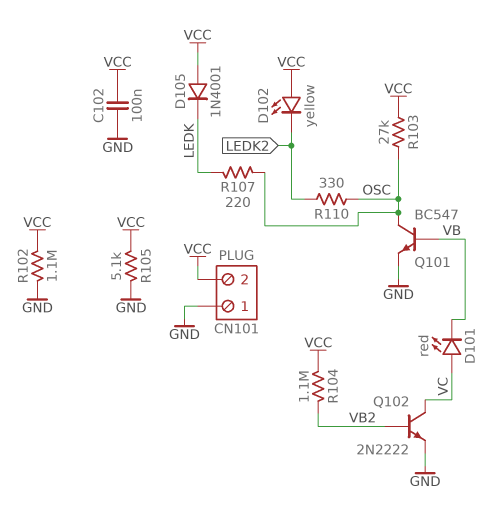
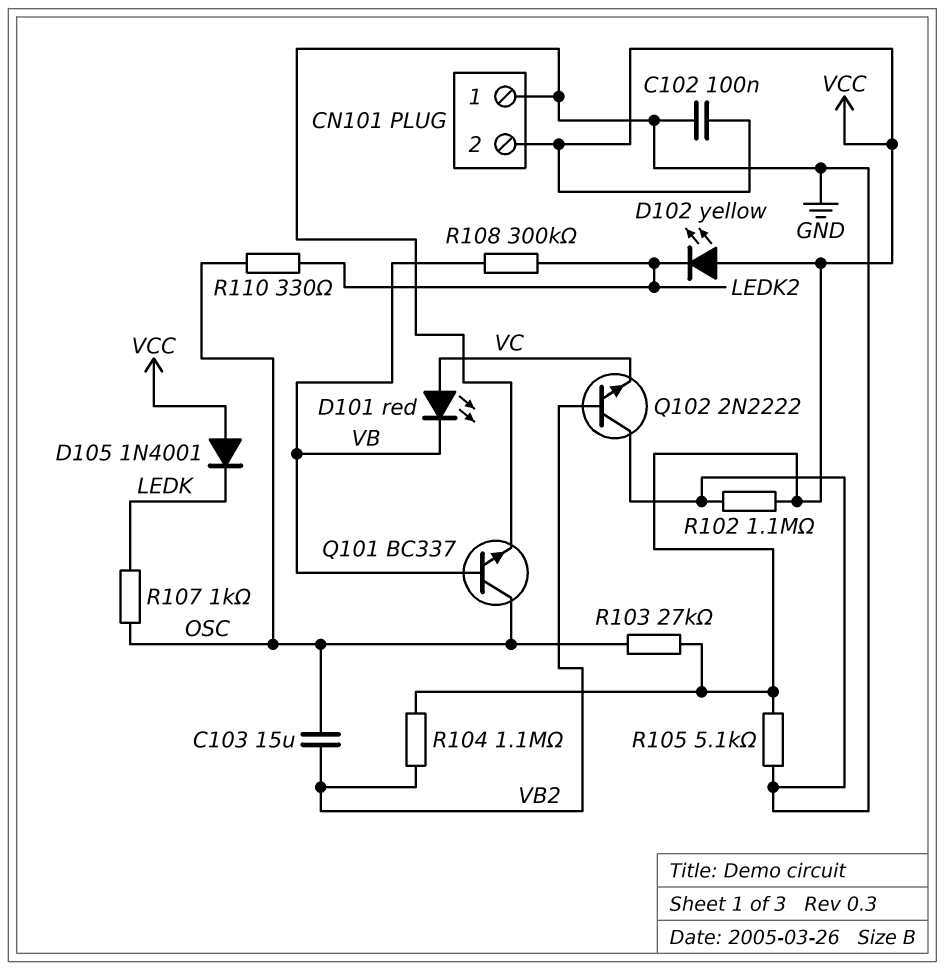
C103: none -> 15uF (OSC, VB2)
Q101: NPN BC547 (B VB, C OSC, E GND) -> NPN BC337 (B VB, C OSC, E GND)
Q102: NPN 2N2222 (B VB2, C VC, E GND) -> NPN 2N2222 (B VB2, C GND, E VC)
R107: 220 (LEDK, OSC) -> 1k (LEDK, OSC)
R108: none -> 300k (LEDK2, VB)

